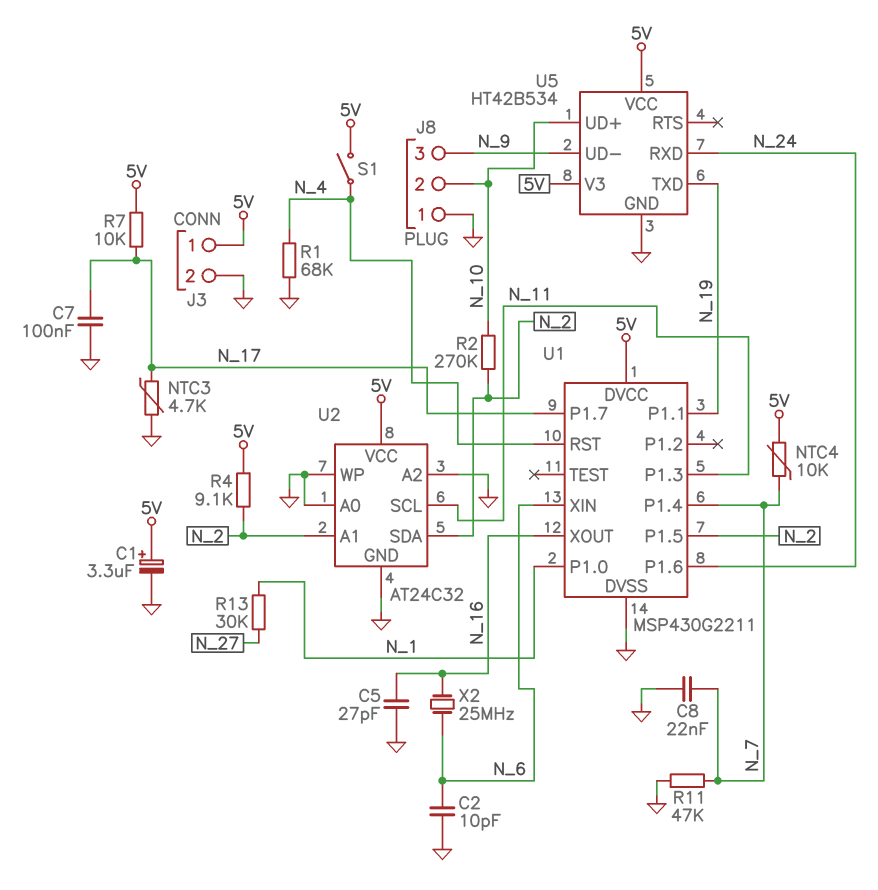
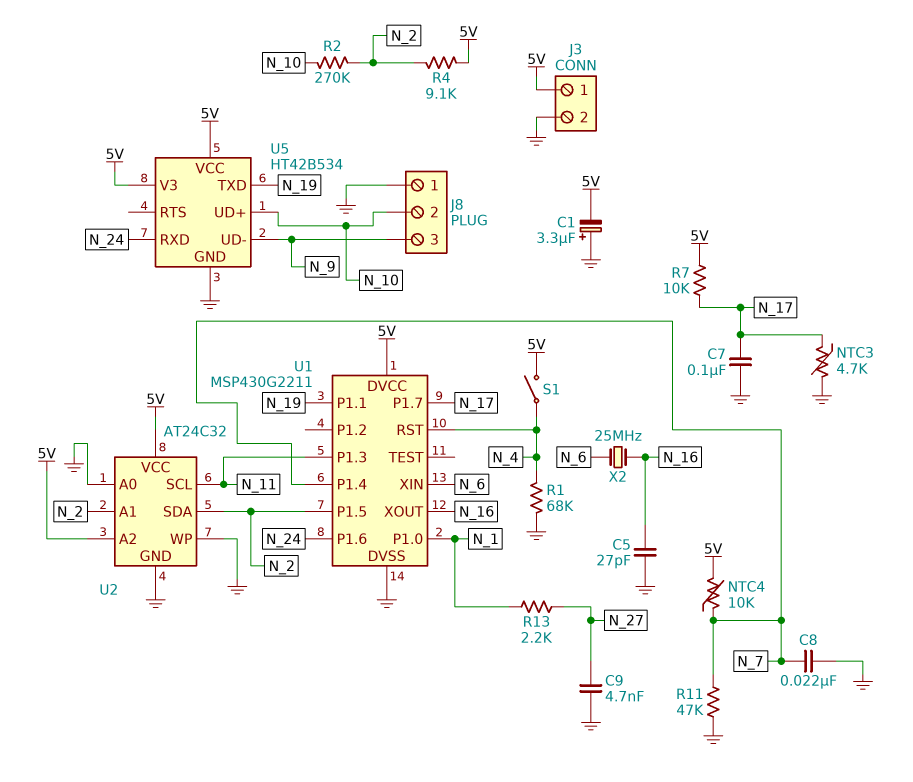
C1: 3.3uF (plus 5V, minus GND) -> 3.3uF (plus GND, minus 5V)
C2: 10pF (GND, N_6) -> none
C9: none -> 4.7nF (GND, N_27)
R13: 30k (N_1, N_27) -> 2.2k (N_1, N_27)
U2 pin A2: GND -> 5V

